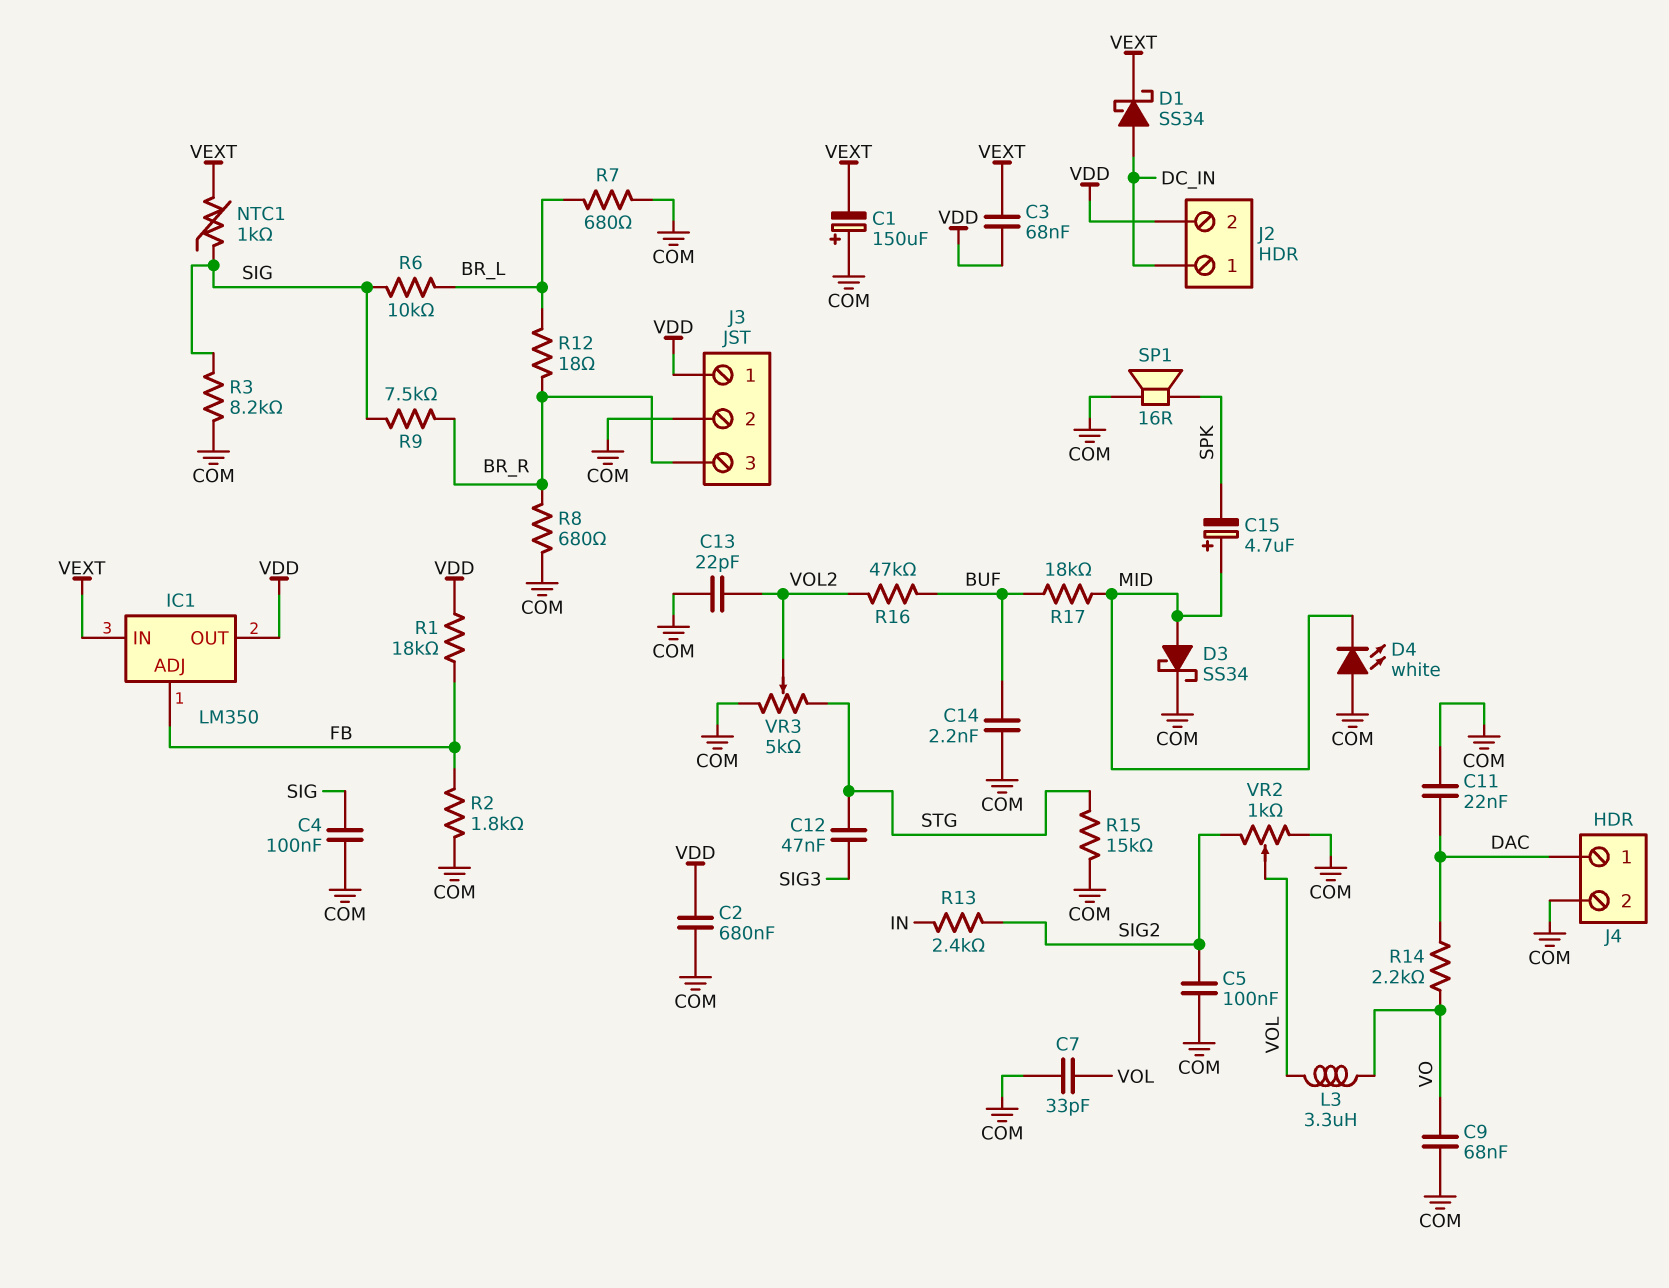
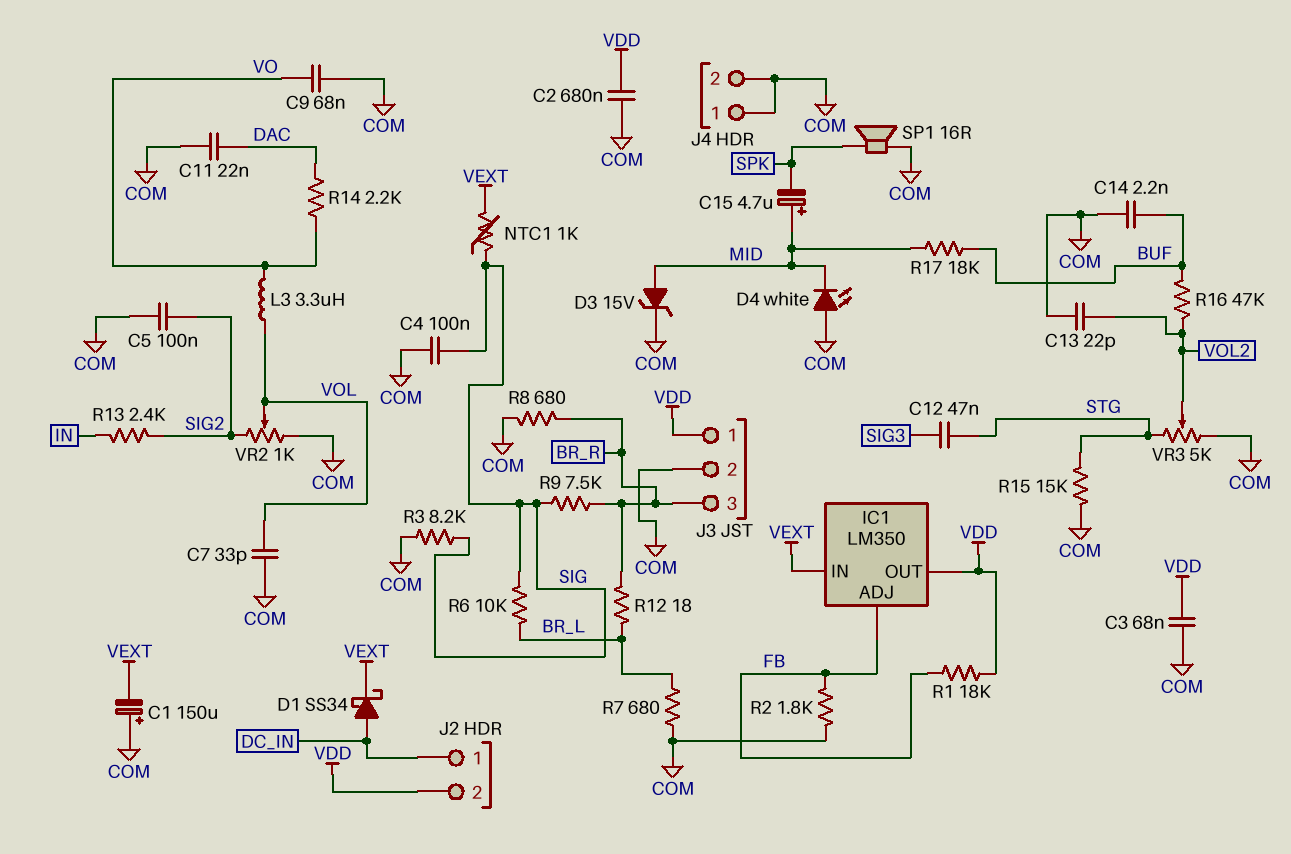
C3: 68nF (VDD, VEXT) -> 68nF (COM, VDD)
D3: schottky SS34 (A MID, K COM) -> zener 15V (A MID, K COM)
J4 pin 1: DAC -> COM

